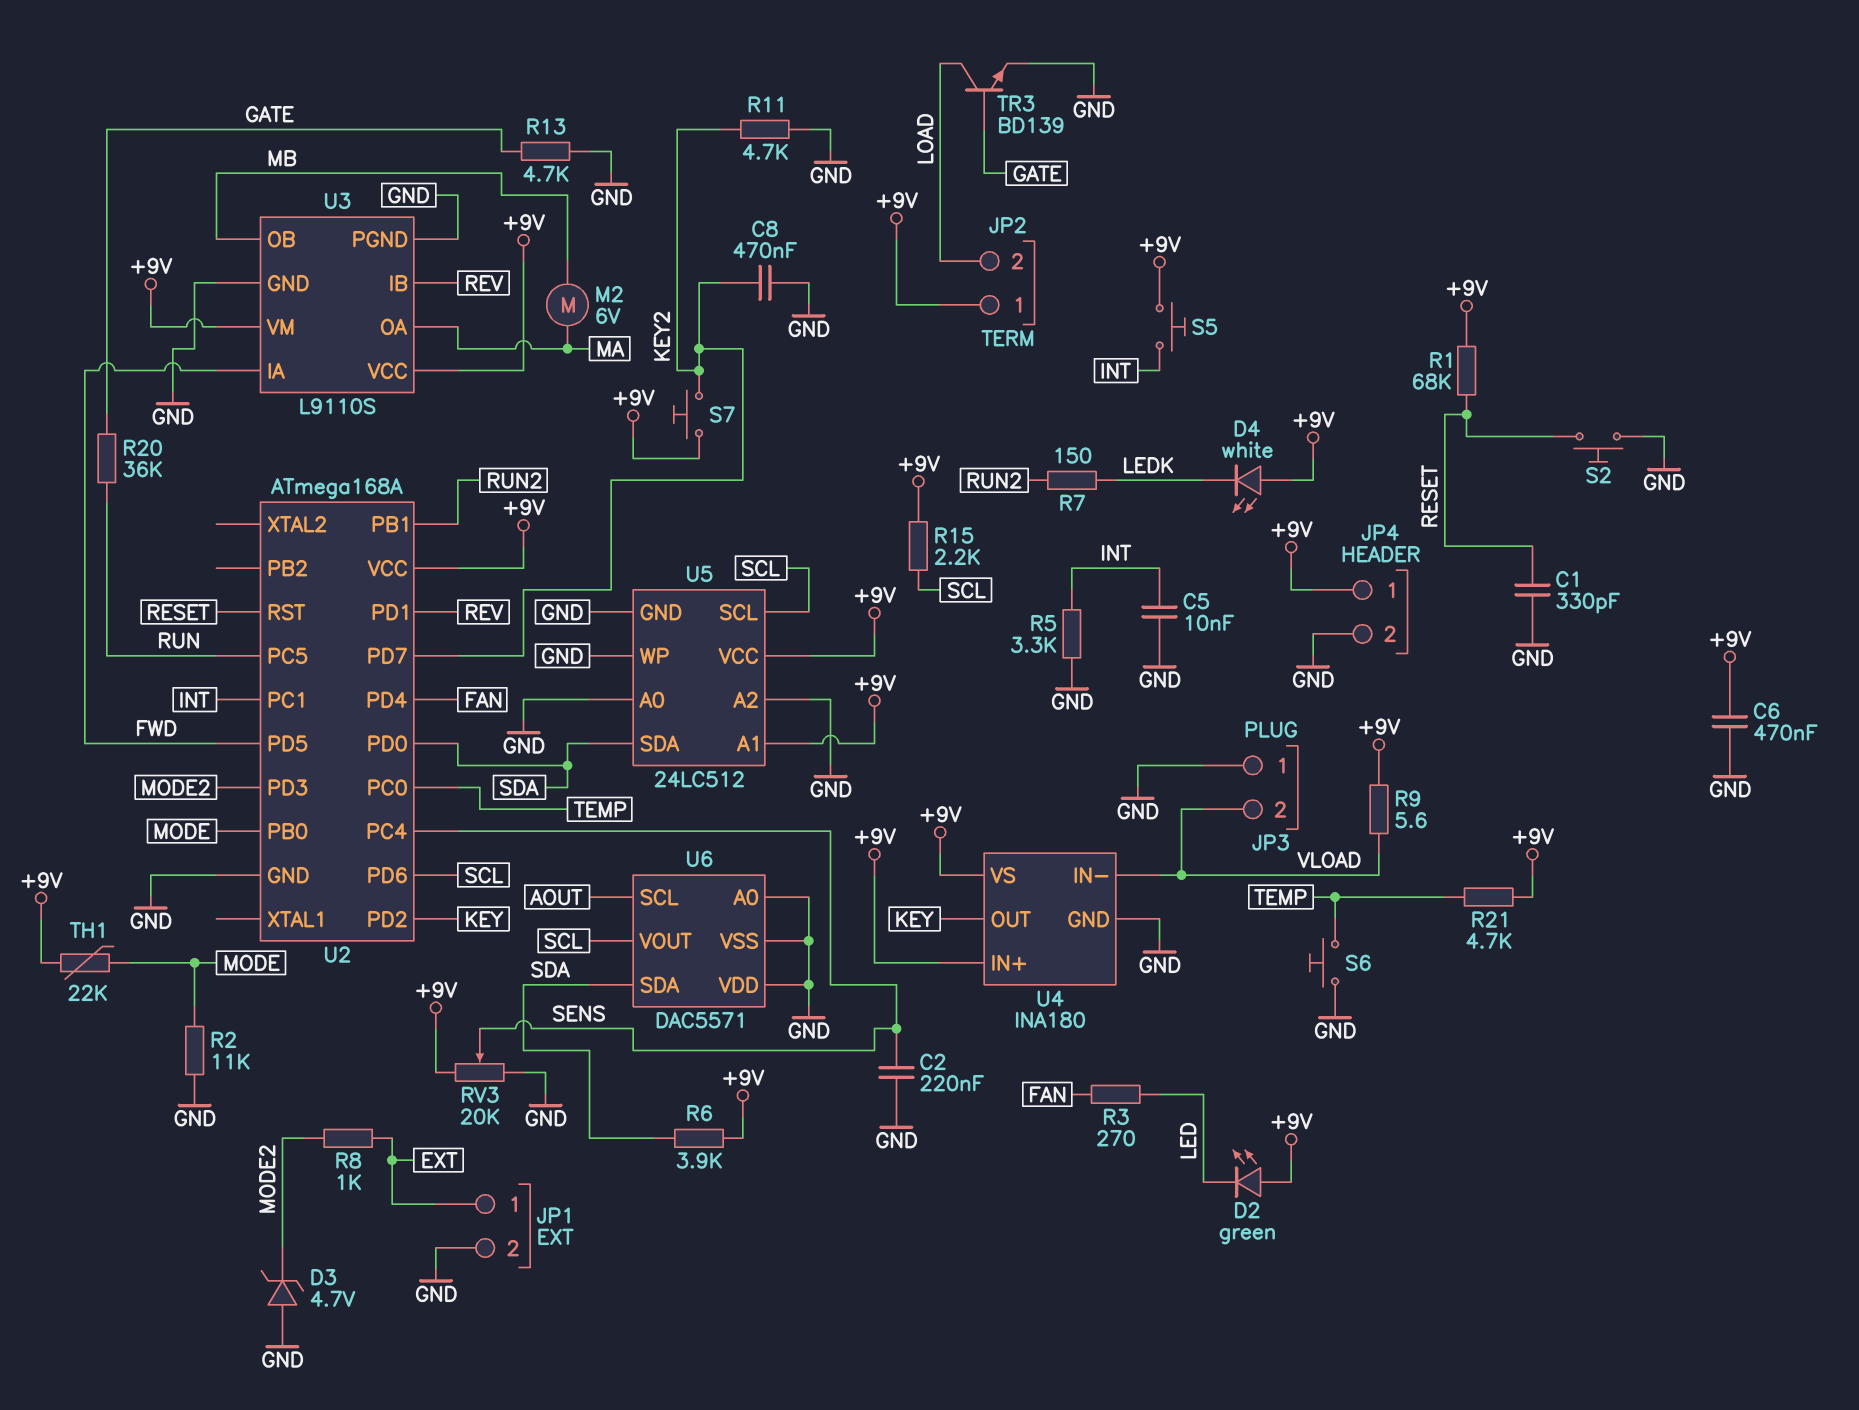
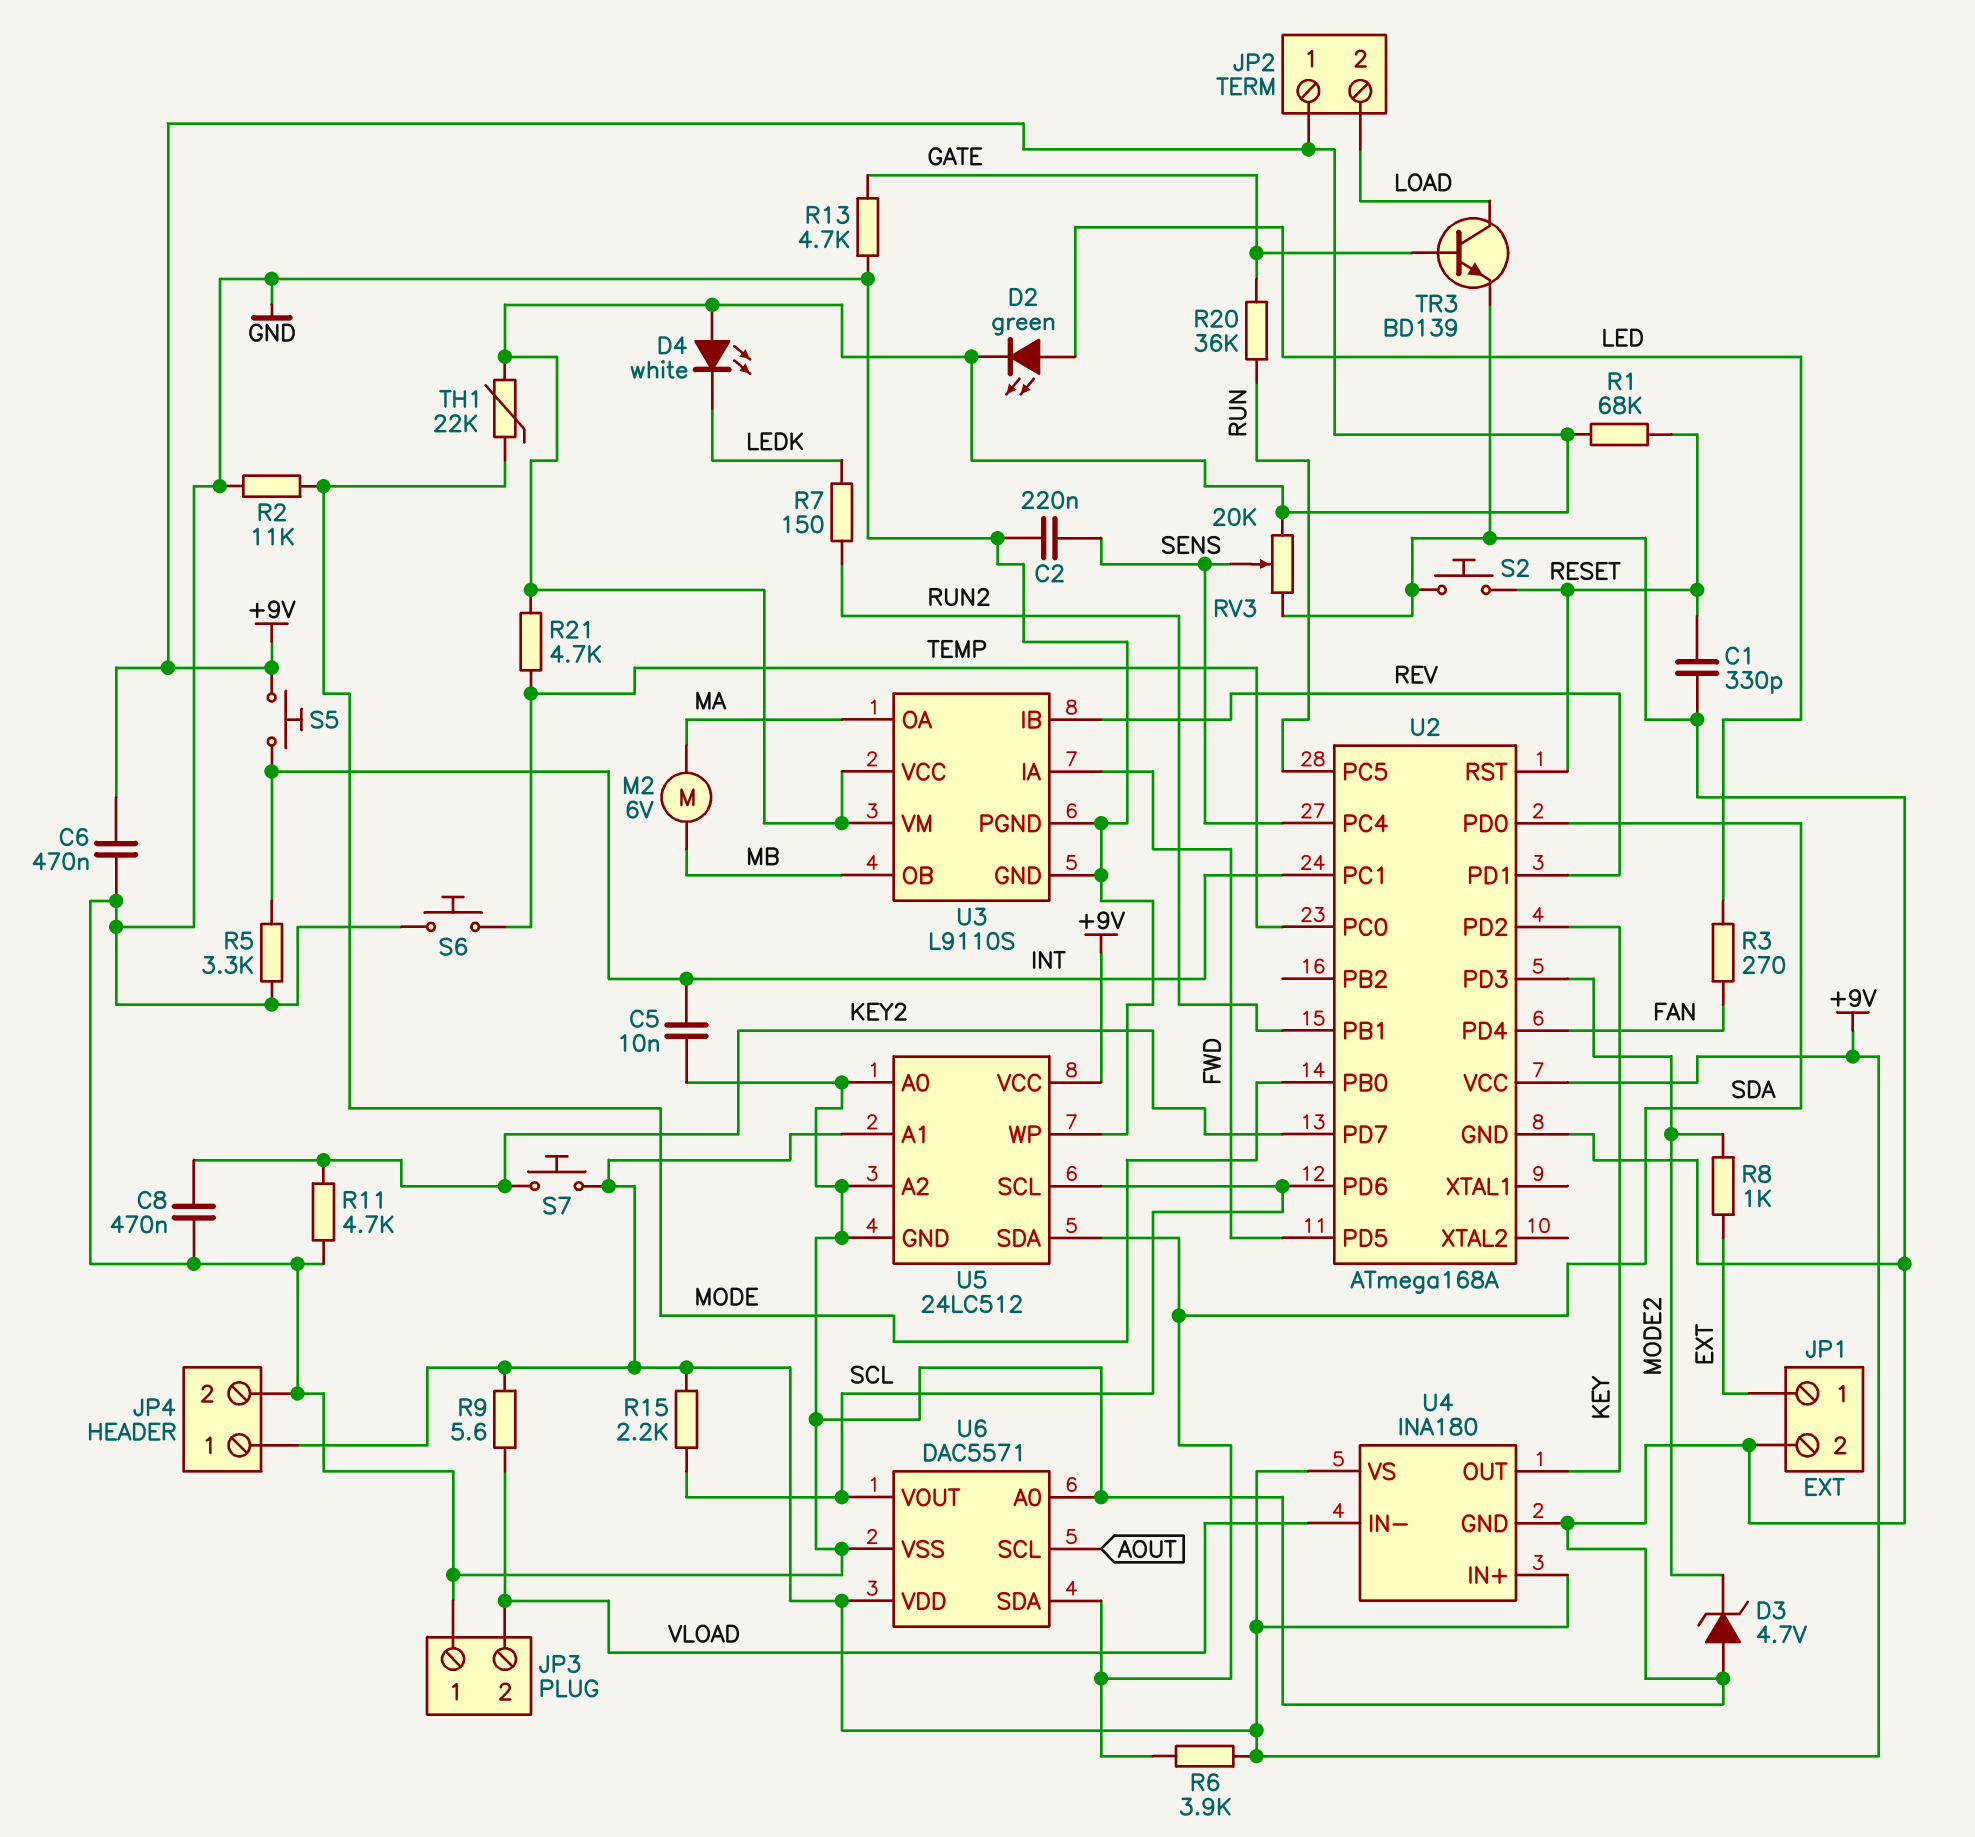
D2: LED green (A +9V, K LED) -> LED green (A LED, K +9V)
U6 pin VDD: GND -> +9V

